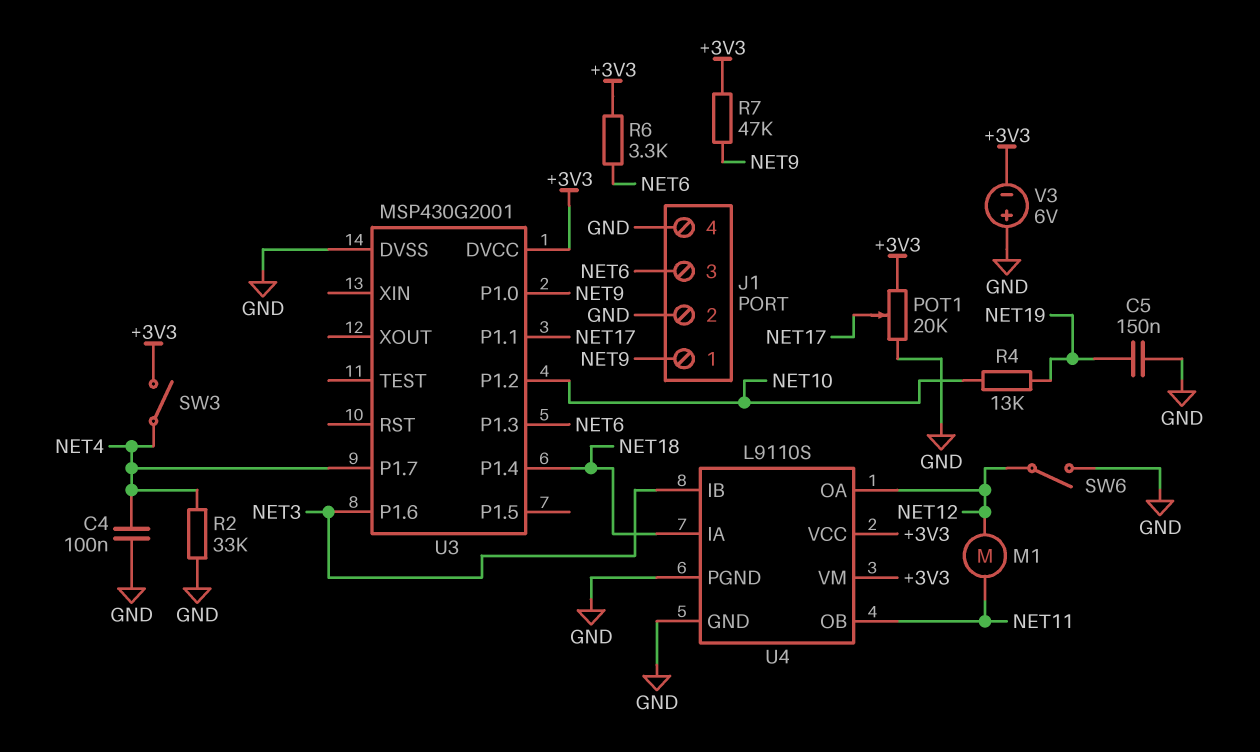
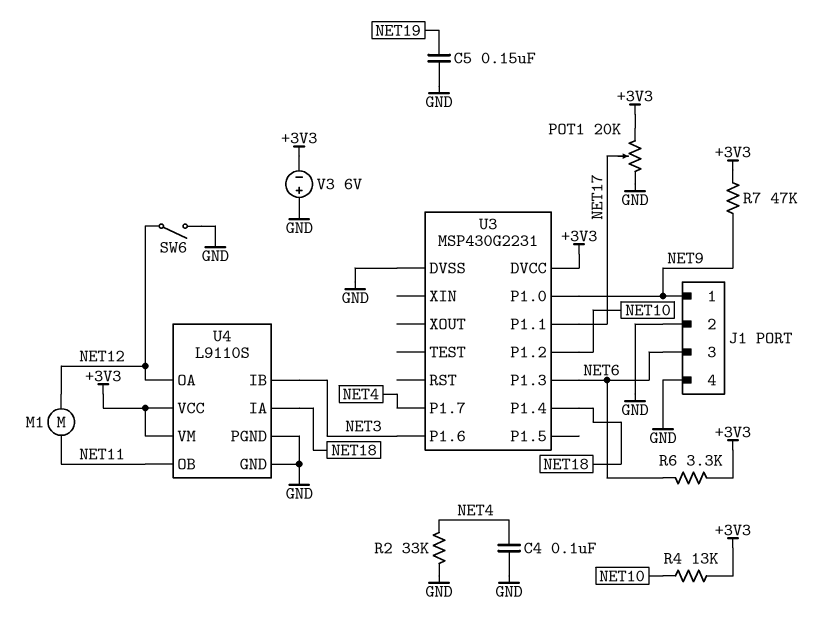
R4: 13k (NET10, NET19) -> 13k (+3V3, NET10)
SW3: switch (+3V3, NET4) -> none
U3: MSP430G2001 -> MSP430G2231

